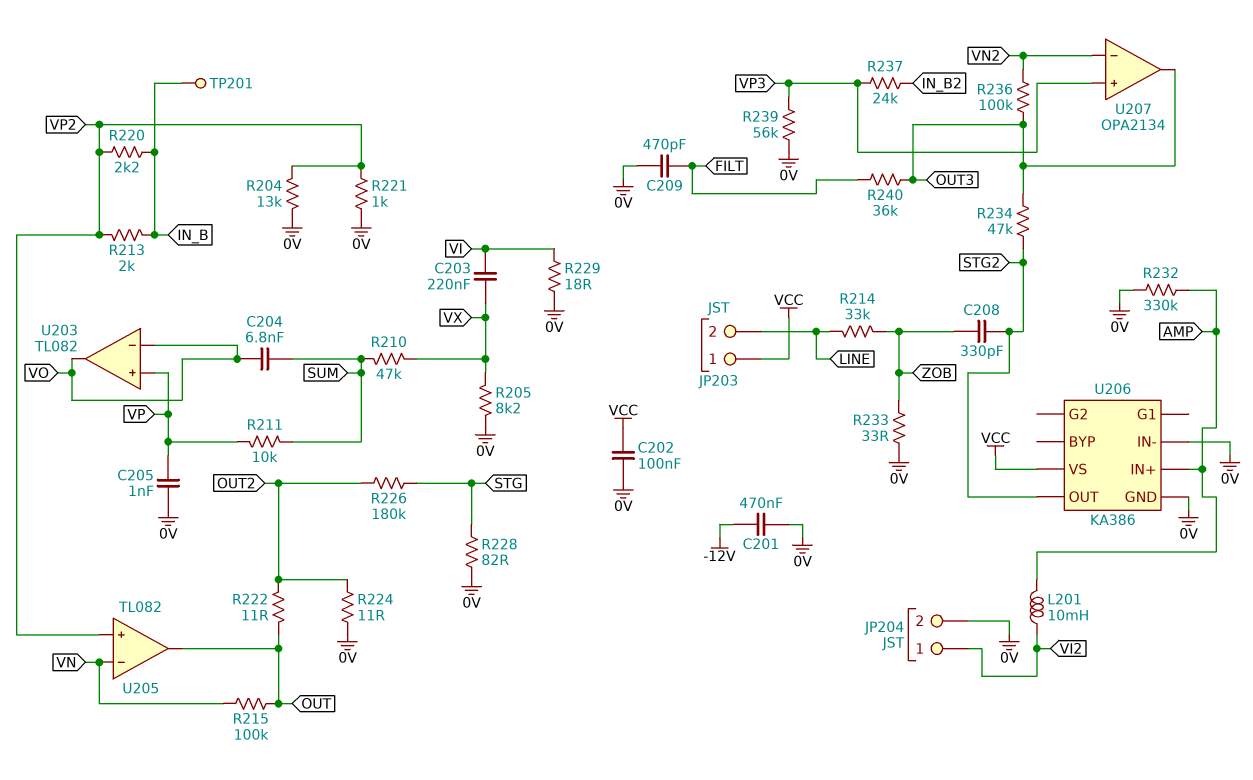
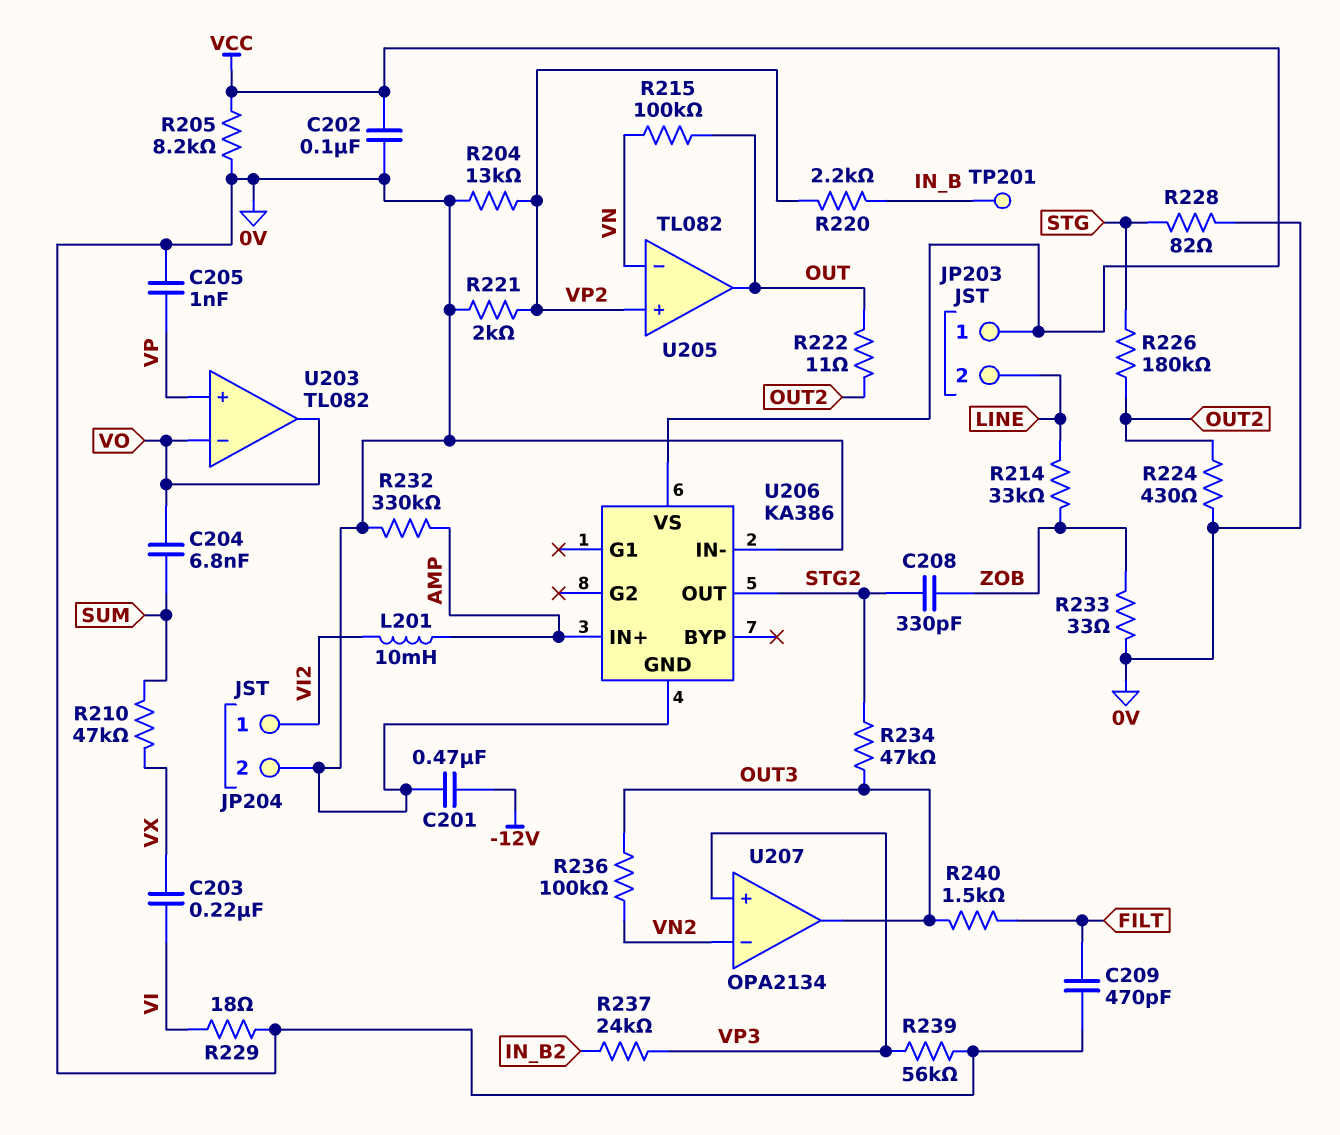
R205: 8.2k (0V, VX) -> 8.2k (0V, VCC)
R211: 10k (SUM, VP) -> none
R213: 2k (IN_B, VP2) -> none
R221: 1k (0V, VP2) -> 2k (0V, VP2)
R224: 11 (0V, OUT2) -> 430 (0V, OUT2)
R240: 36k (FILT, OUT3) -> 1.5k (FILT, OUT3)

